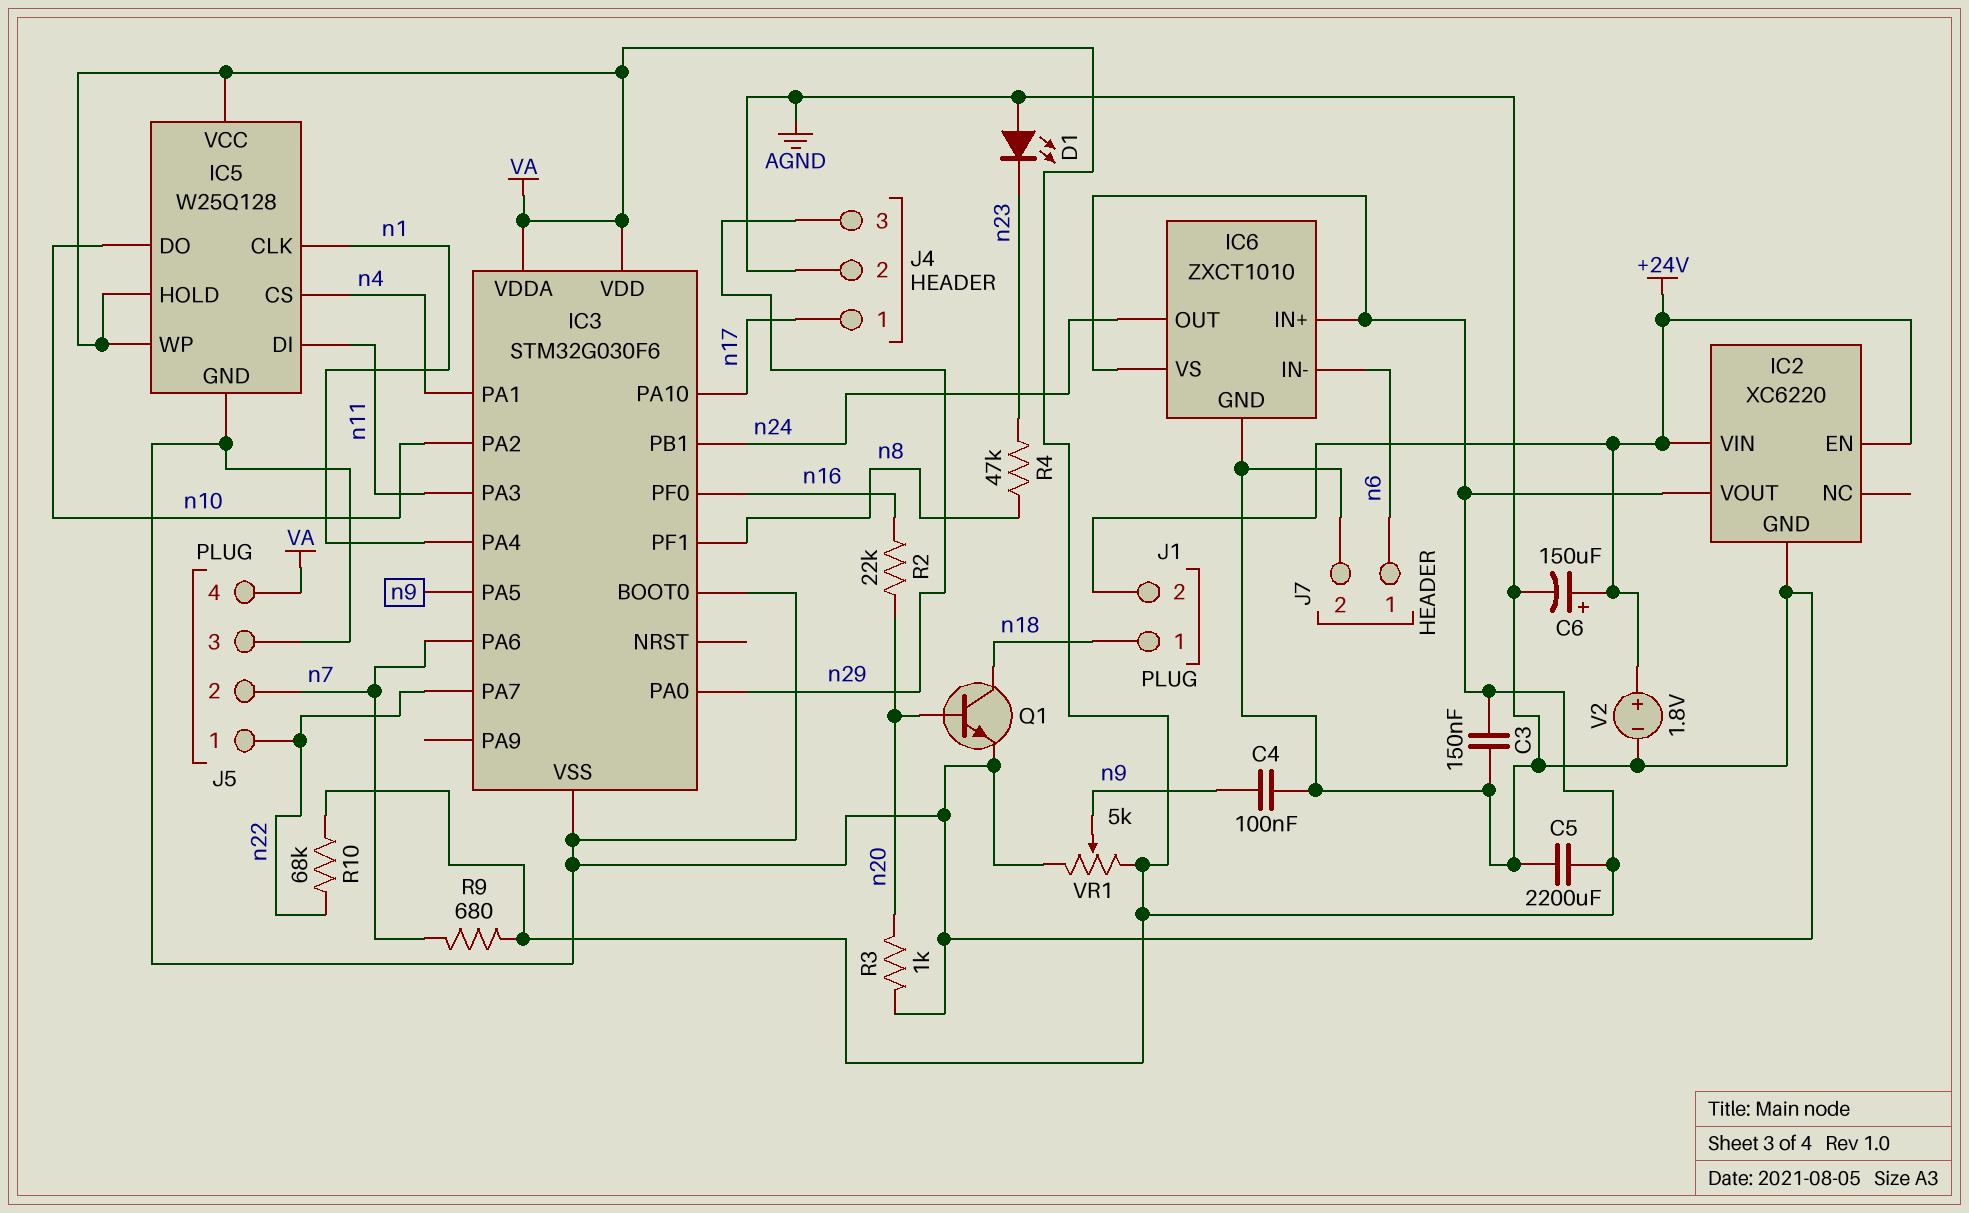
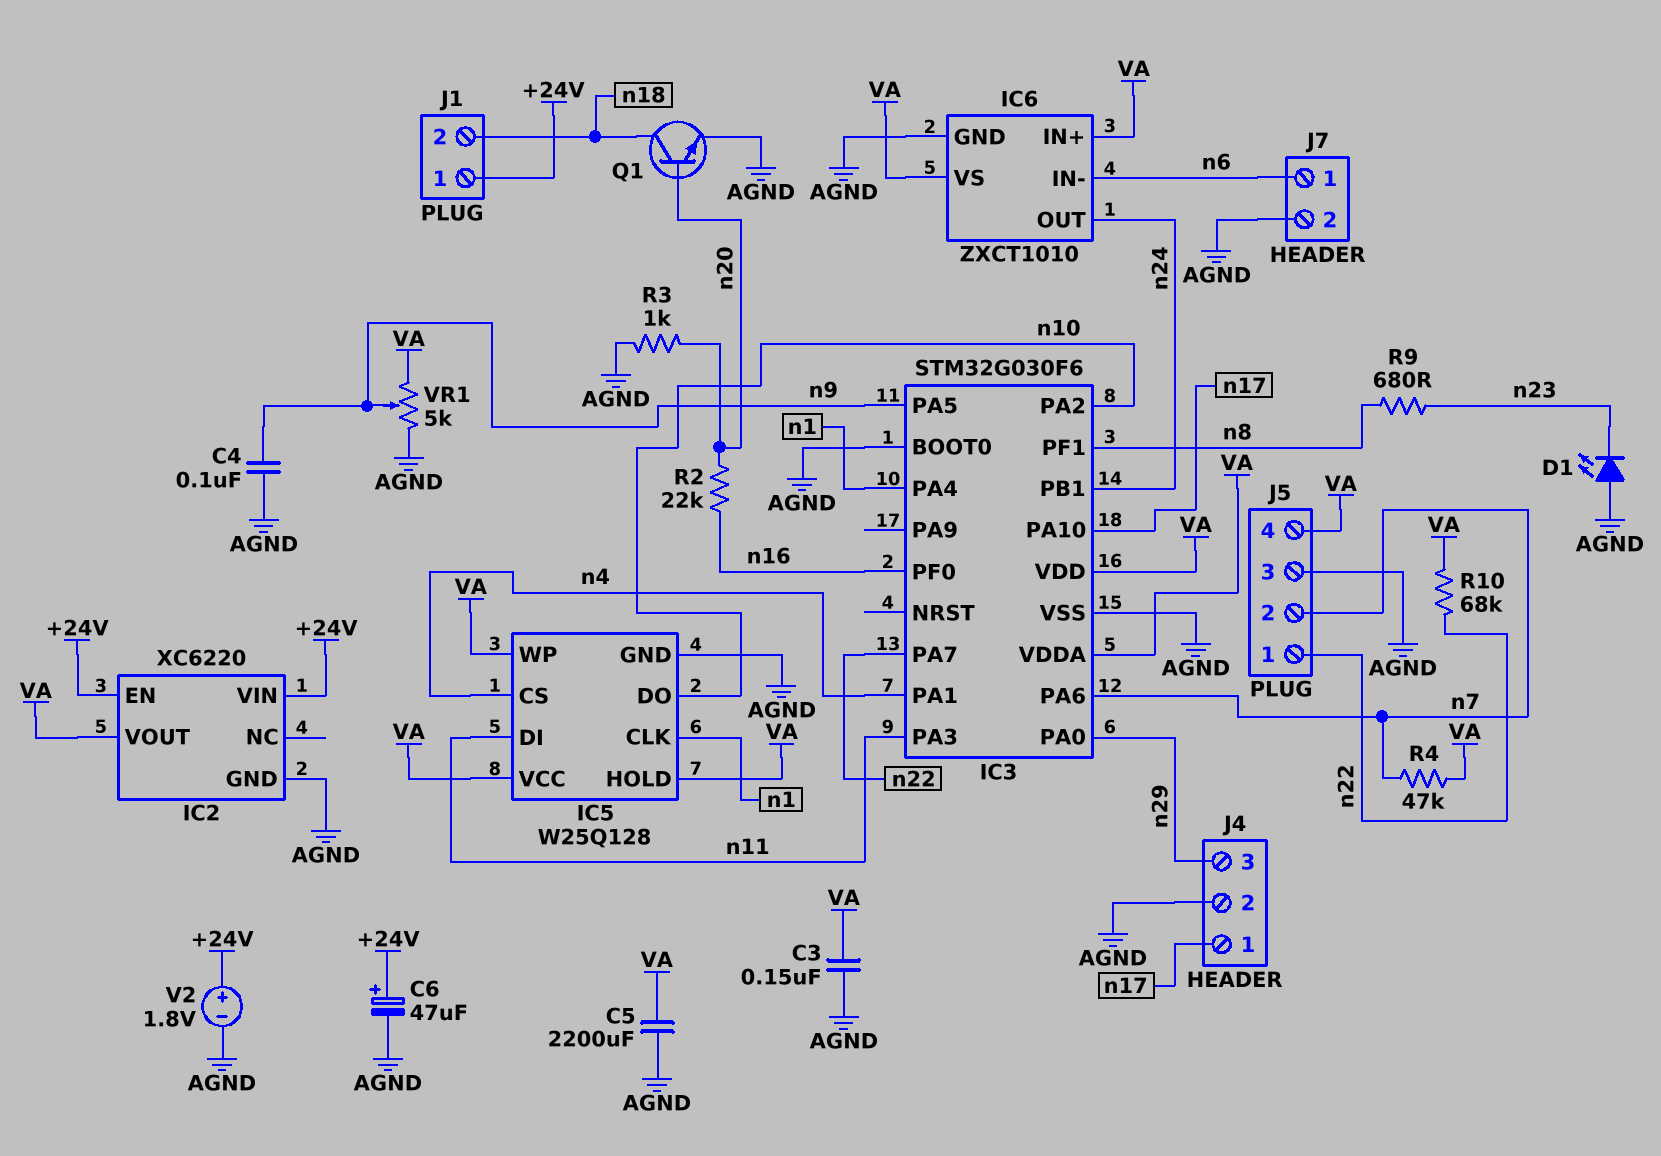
C6: 150uF (plus +24V, minus AGND) -> 47uF (plus +24V, minus AGND)
J1 pin 1: n18 -> +24V
J1 pin 2: +24V -> n18
R4: 47k (n8, n23) -> 47k (VA, n7)
R9: 680 (VA, n7) -> 680 (n8, n23)

